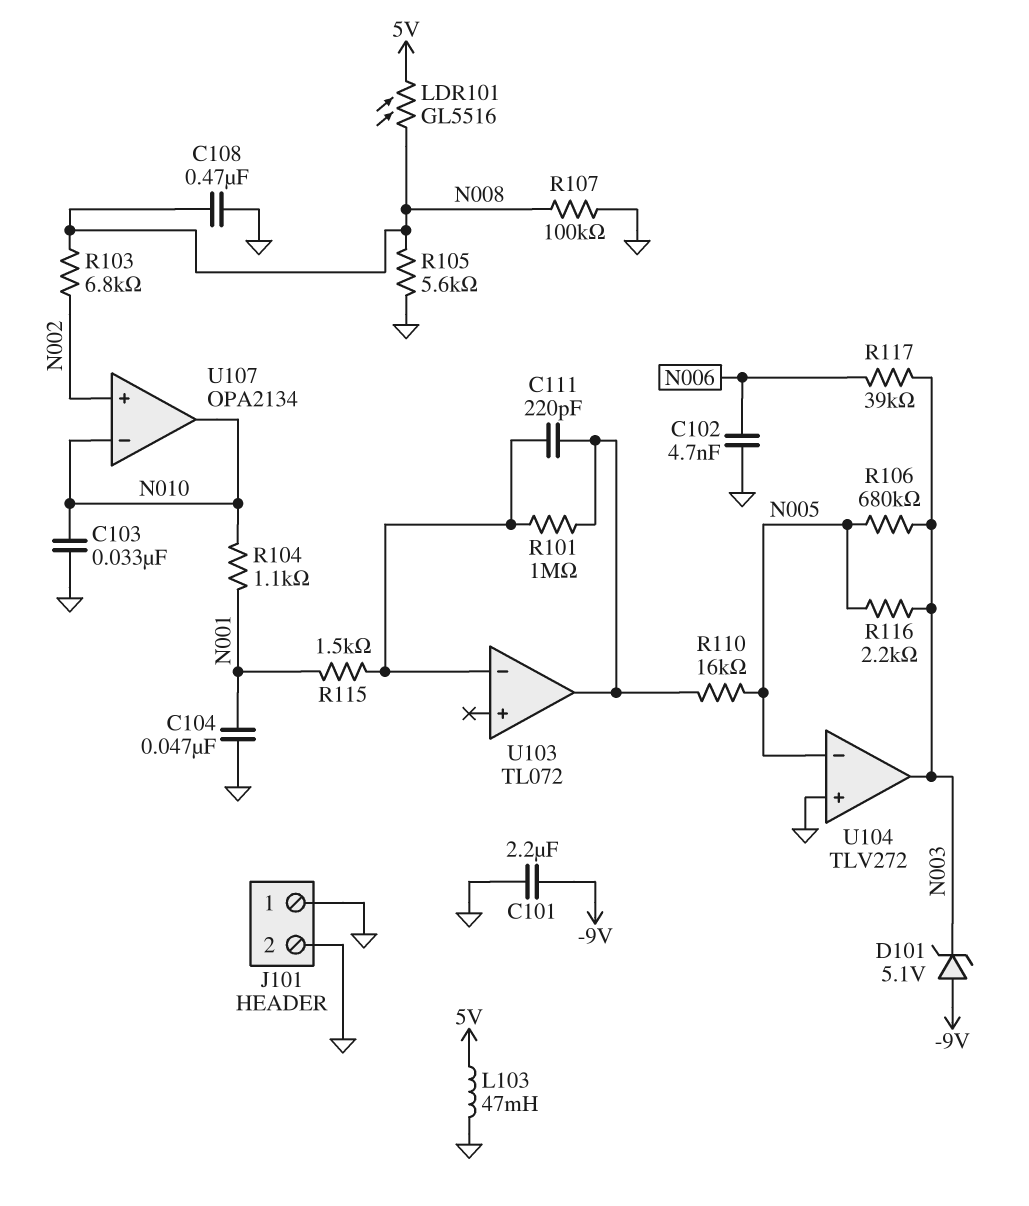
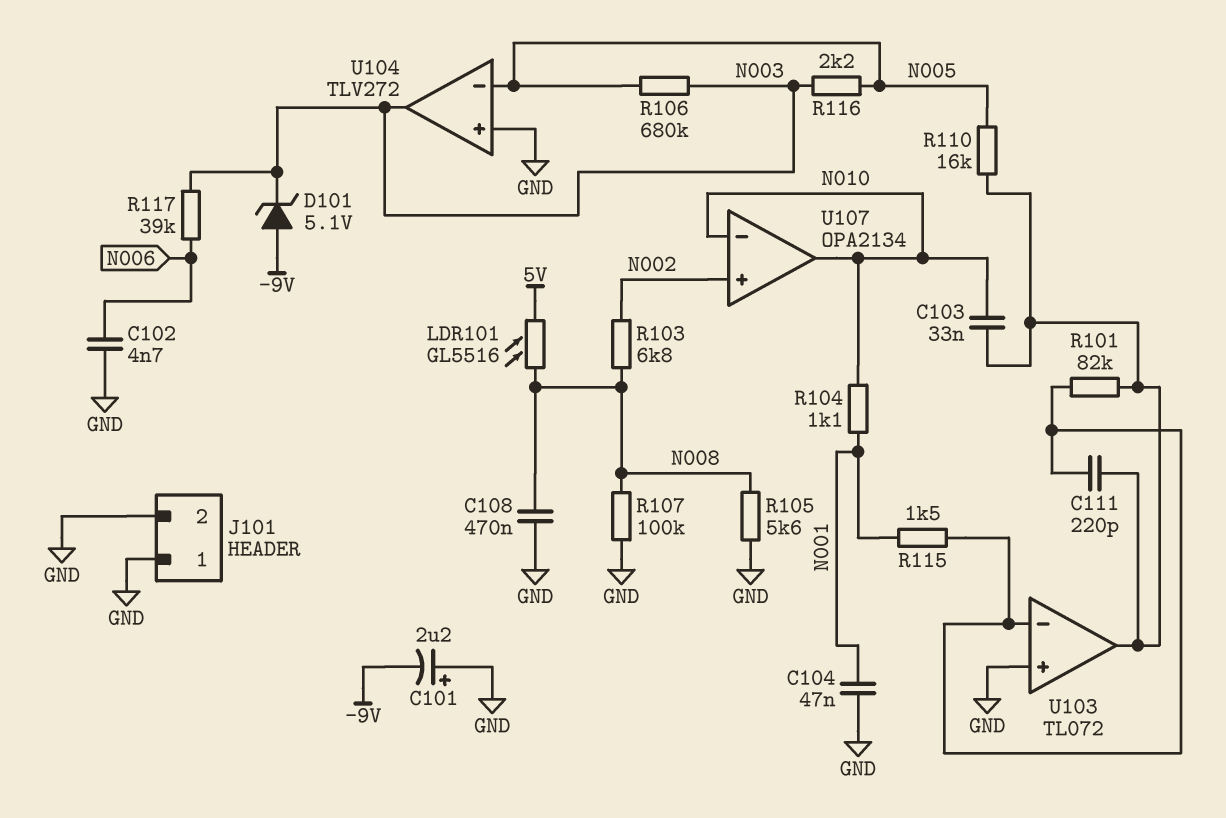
C101: 2.2uF (-9V, GND) -> 2.2uF (plus GND, minus -9V)
C103: 33nF (GND, N010) -> 33nF (N010, U103/out)
L103: 47mH (5V, GND) -> none
R101: 1M (U103/in-, U103/out) -> 82k (U103/in-, U103/out)
U103 pin in+: none -> GND

